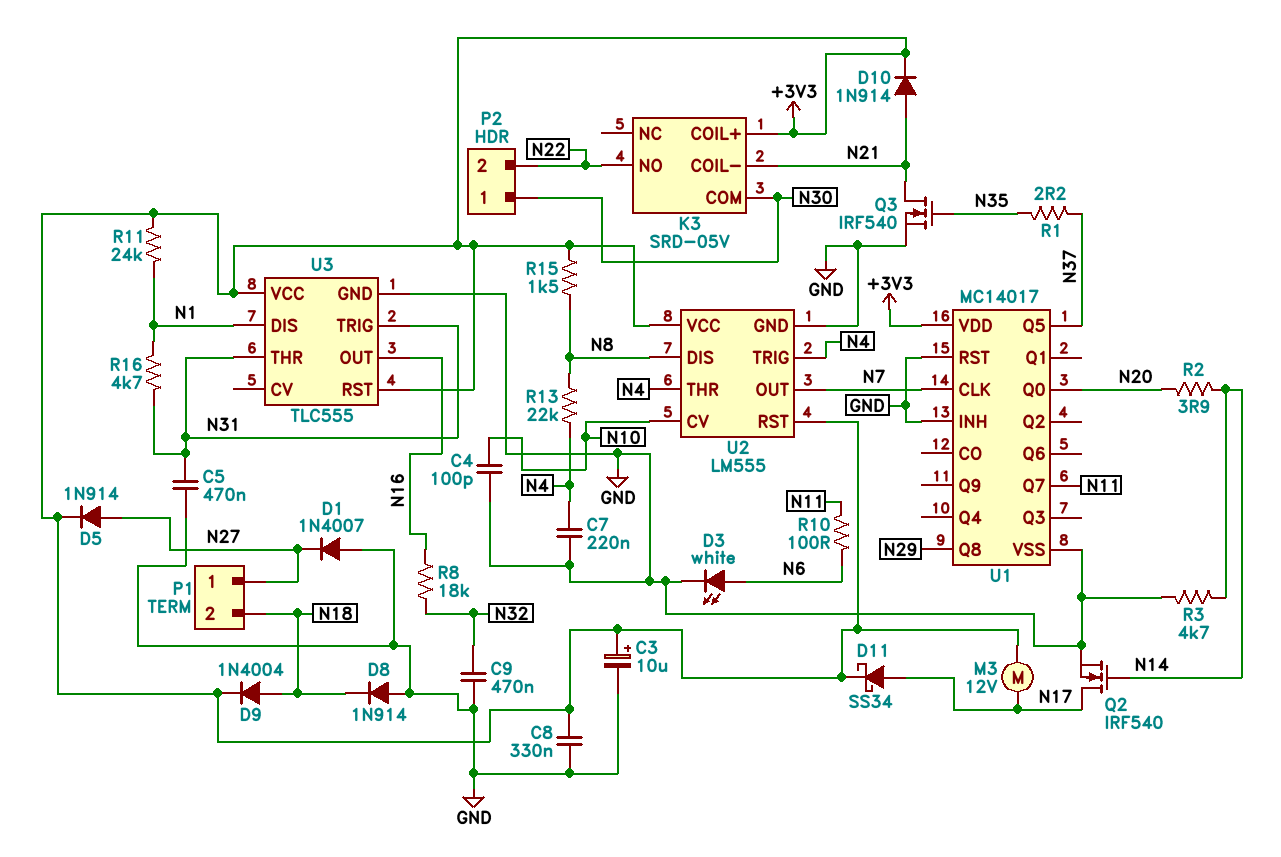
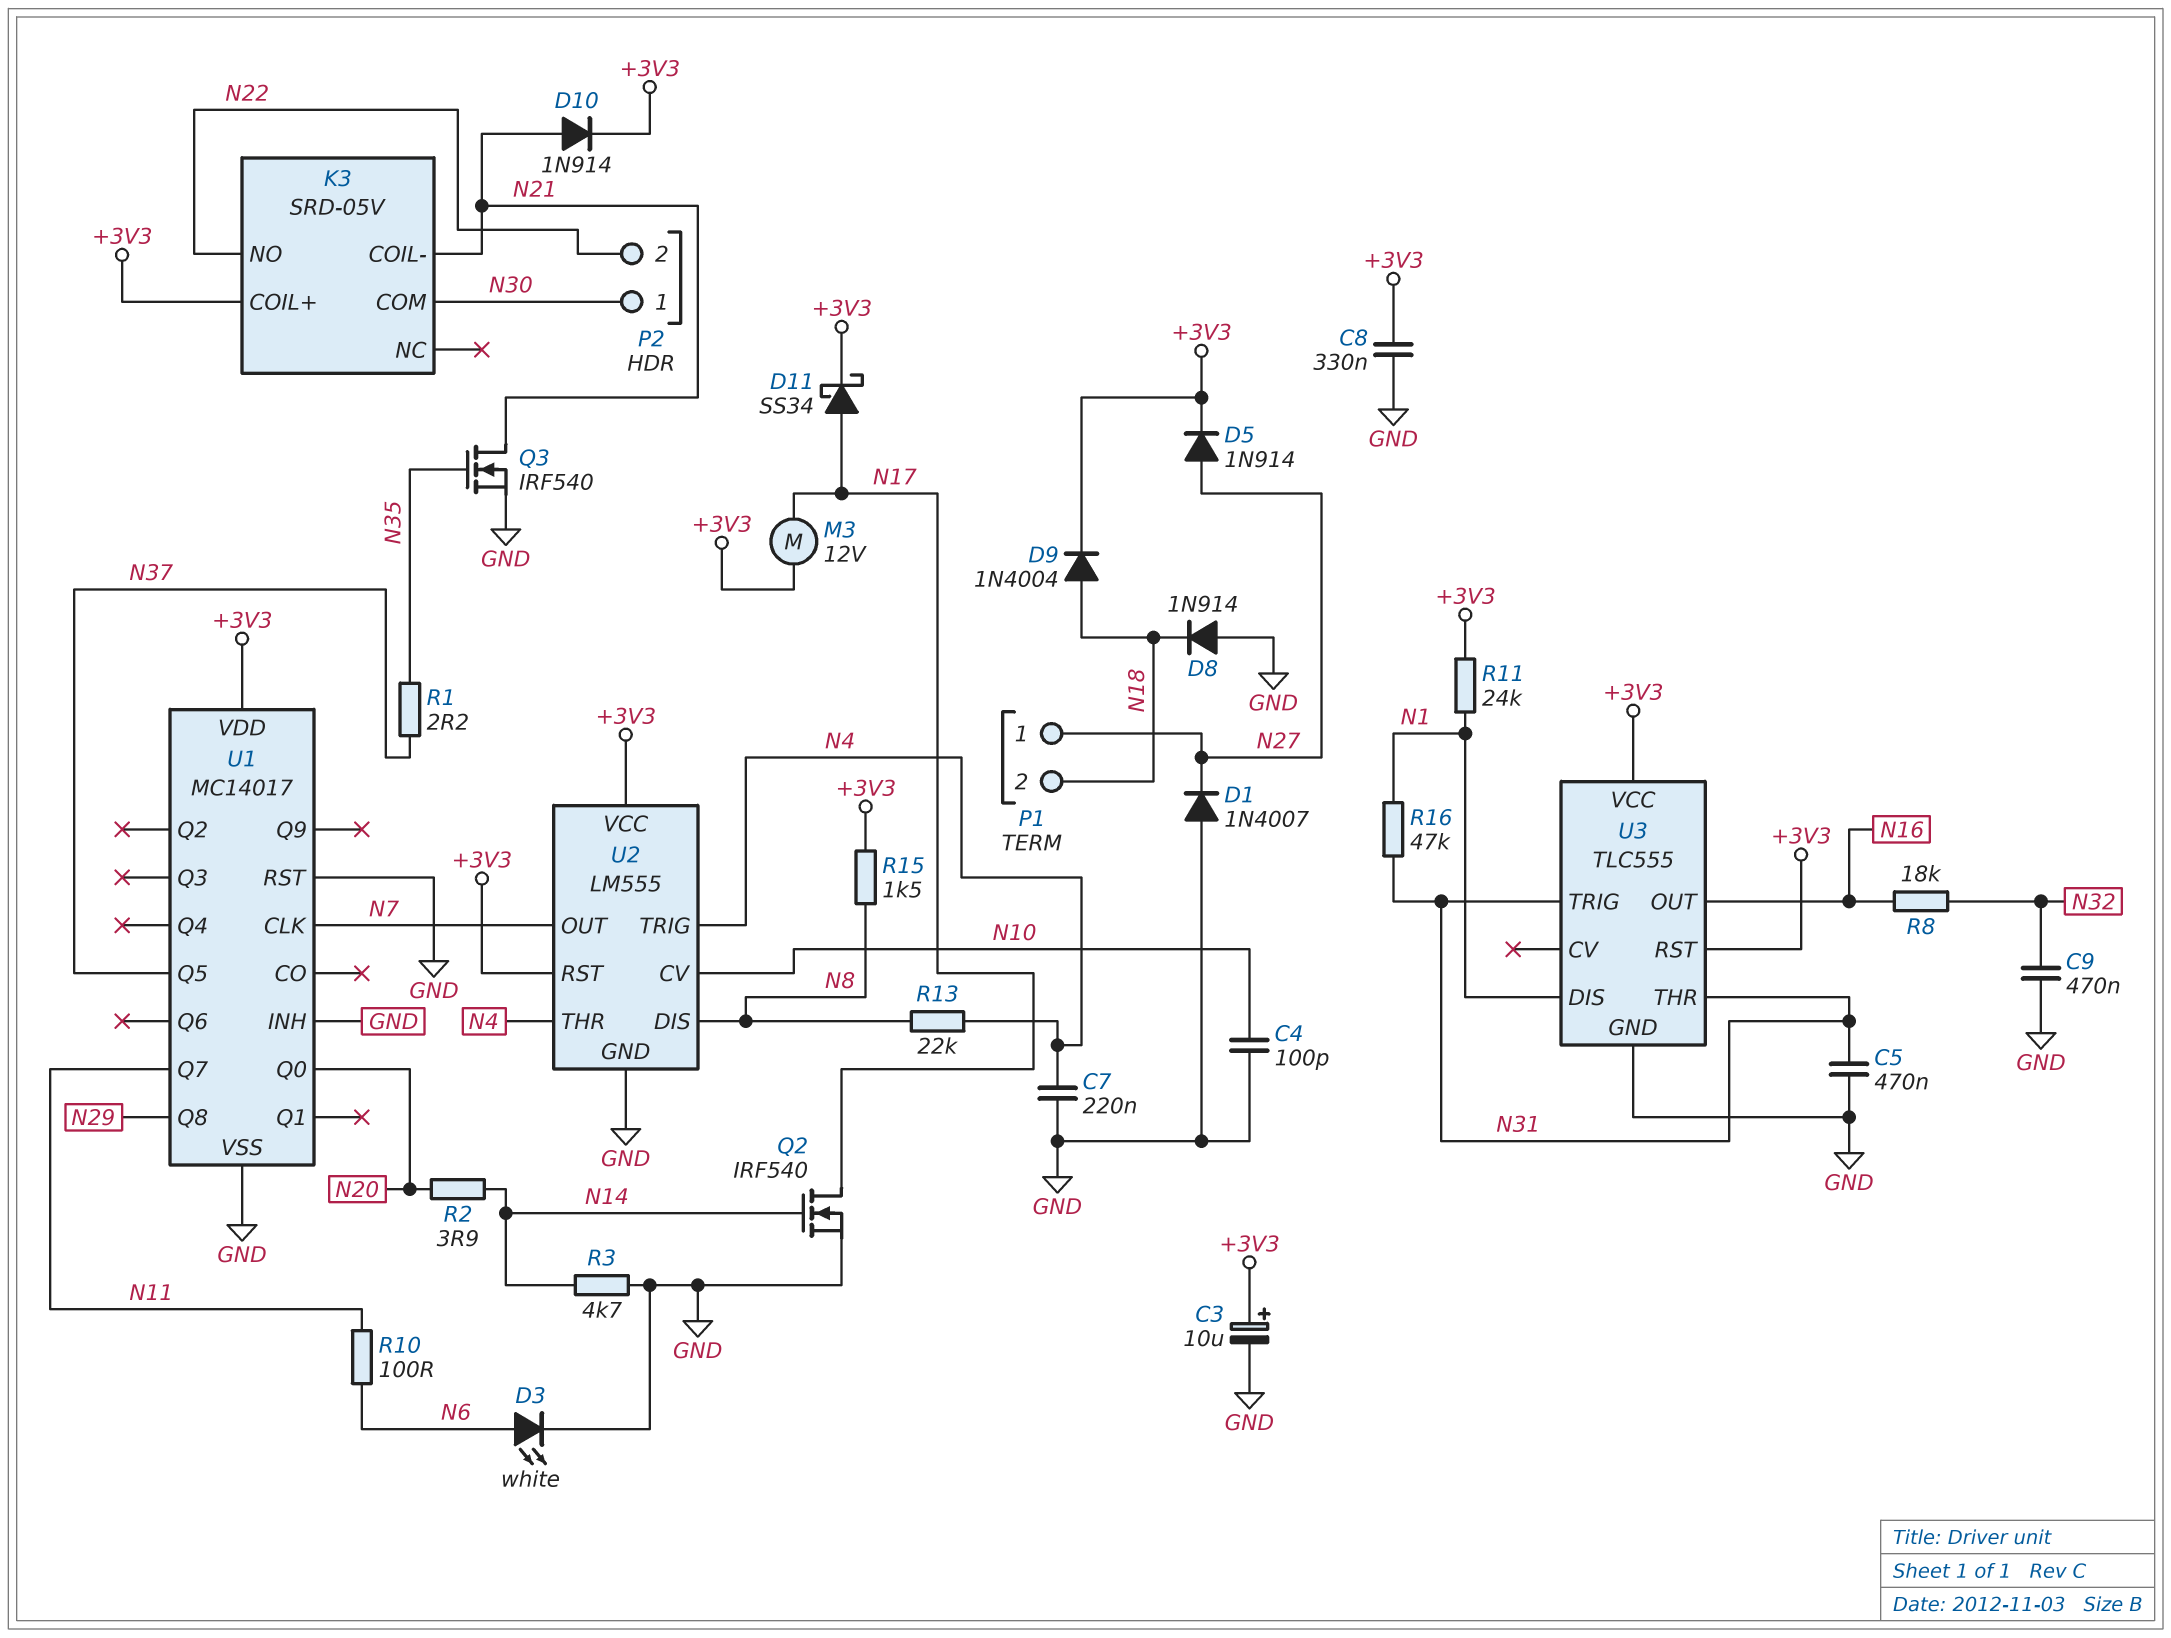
R16: 4.7k (N1, N31) -> 47k (N1, N31)

